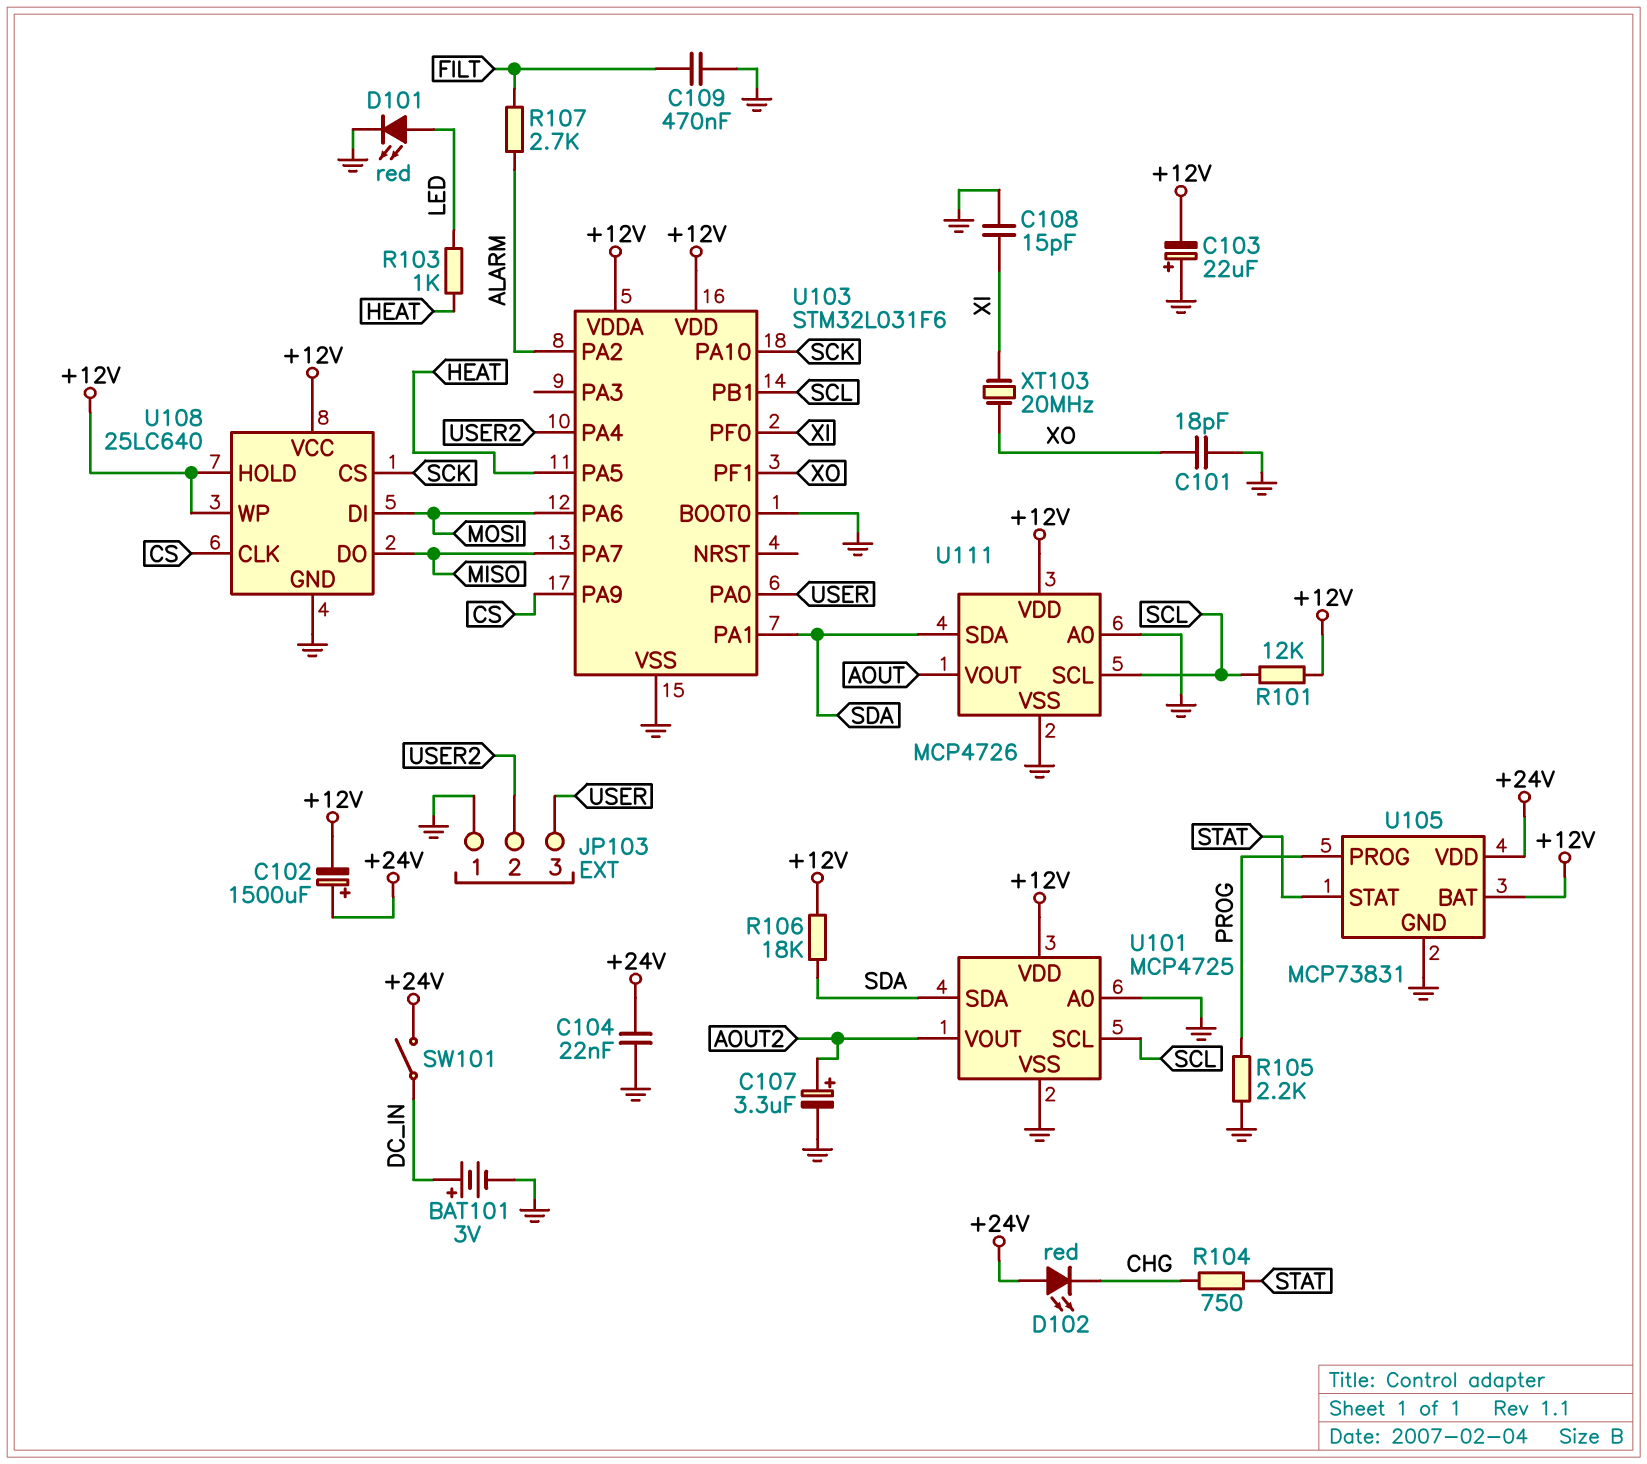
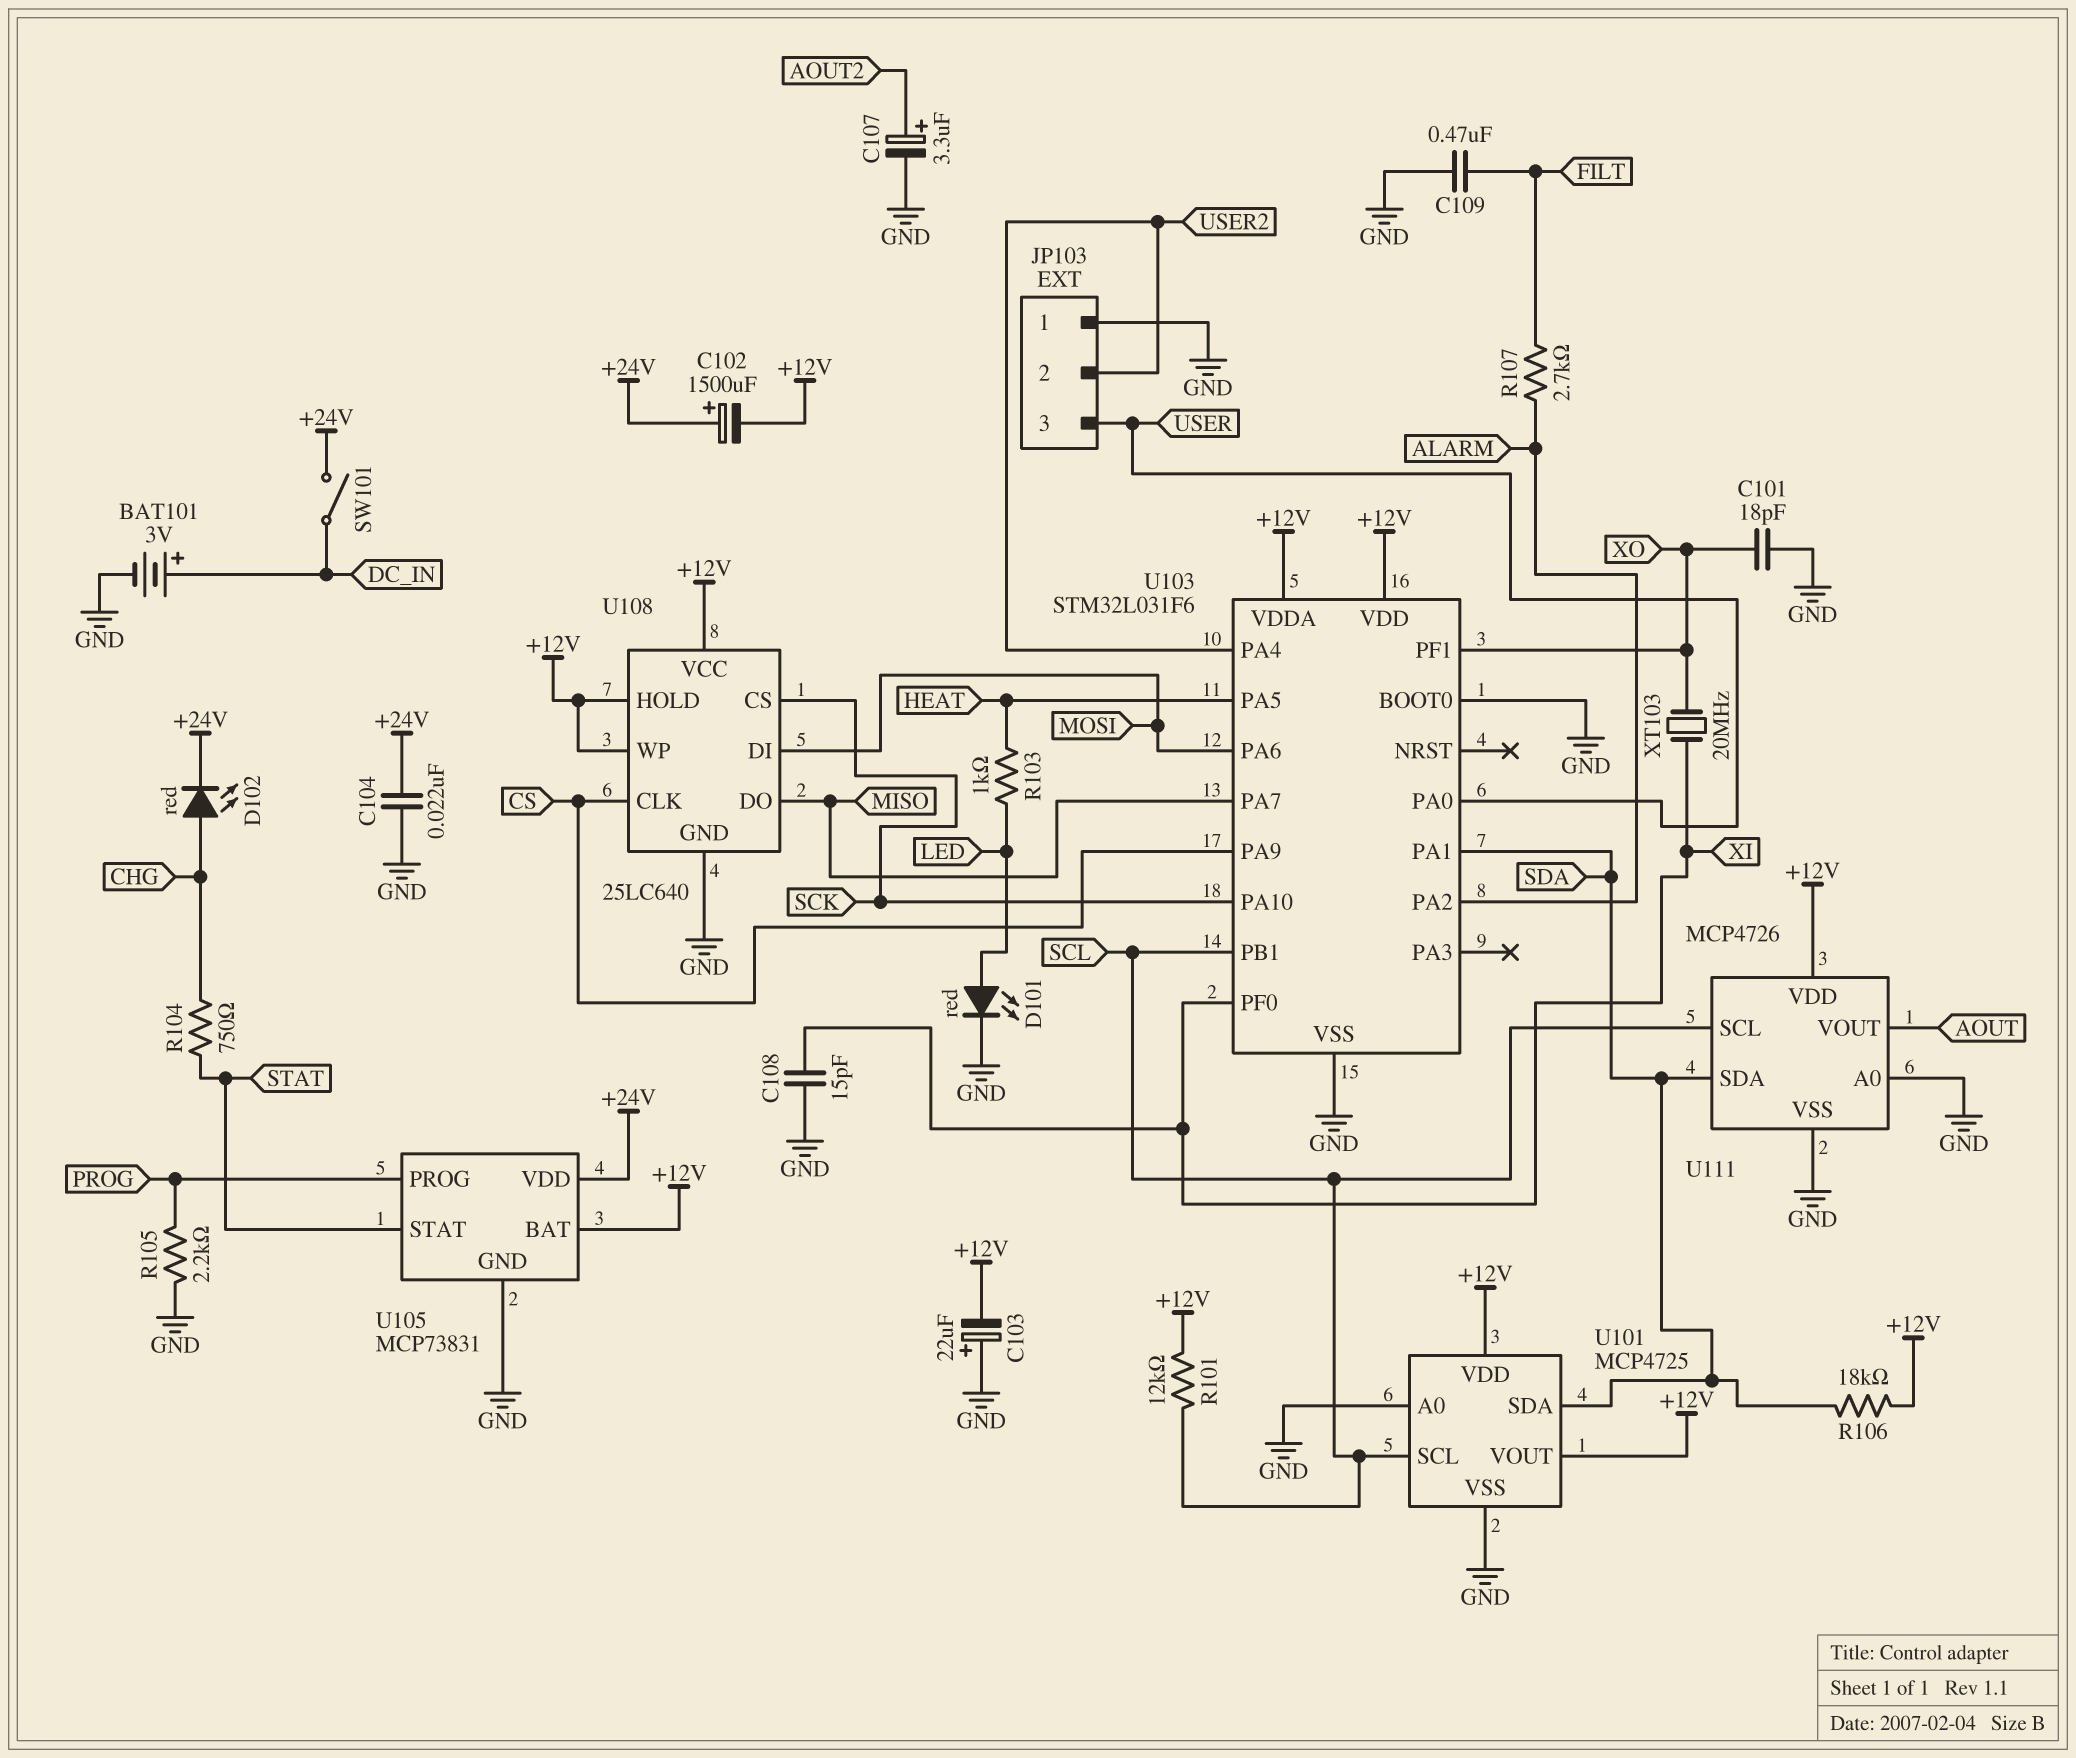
D102: LED red (A +24V, K CHG) -> LED red (A CHG, K +24V)
U101 pin VOUT: AOUT2 -> +12V

